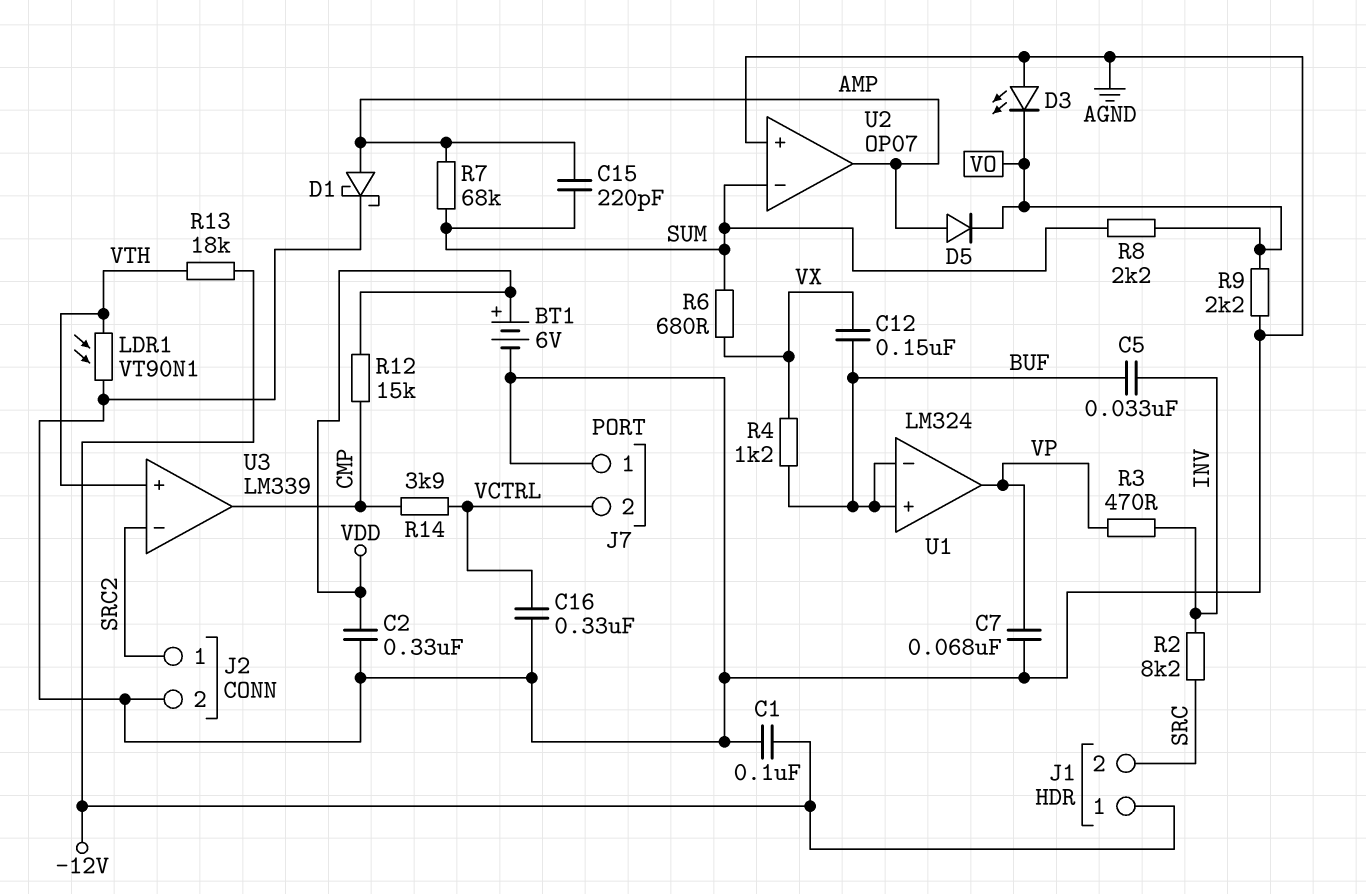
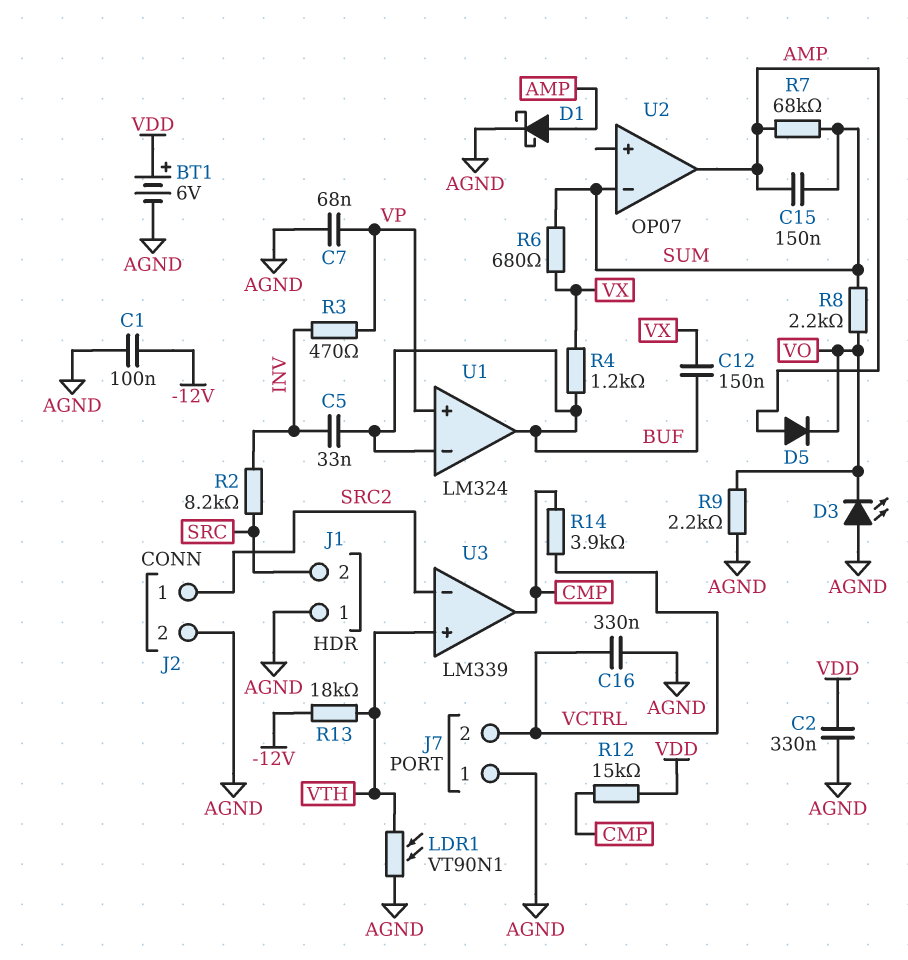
C15: 220pF (AMP, SUM) -> 150nF (AMP, SUM)
J1 pin 1: -12V -> AGND
U1 pin in+: BUF -> VP
U1 pin out: VP -> BUF
U2 pin in+: AGND -> none

